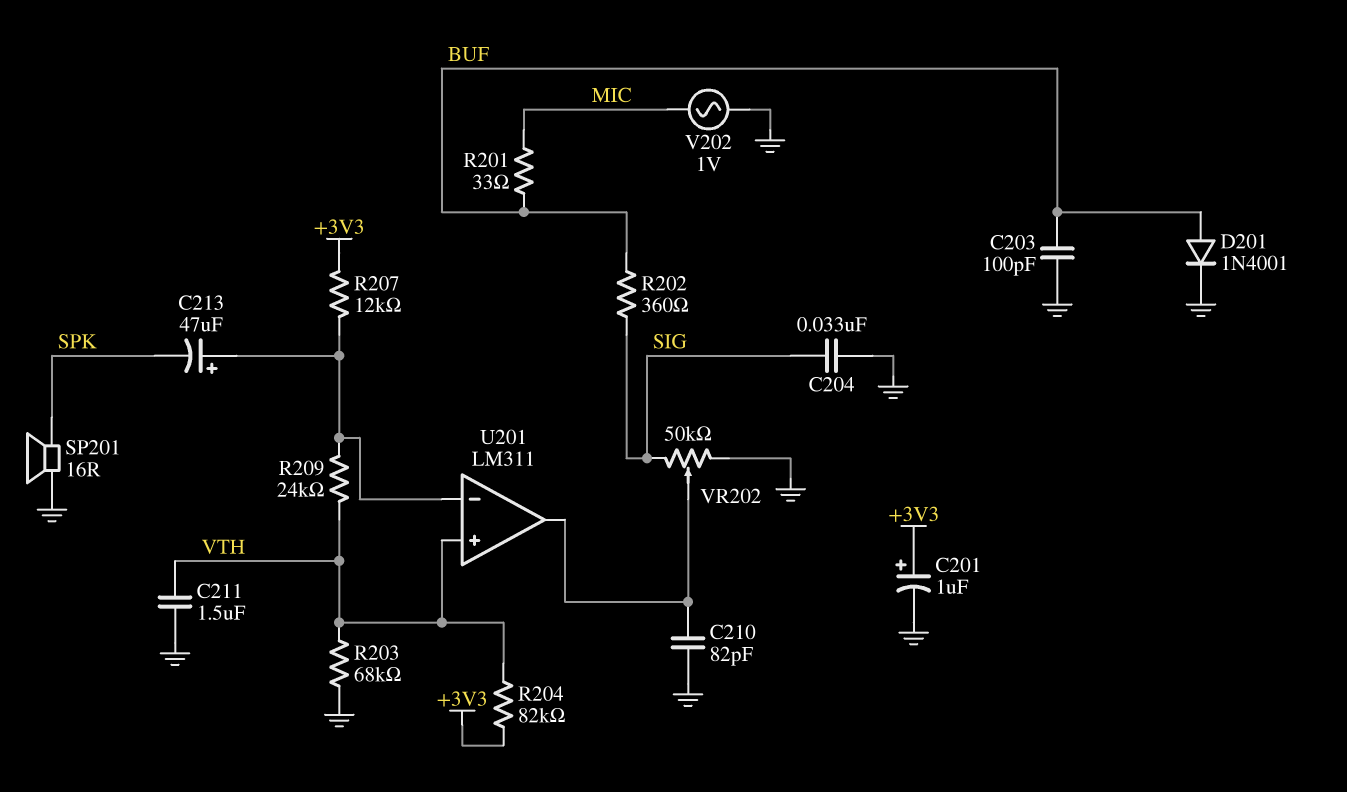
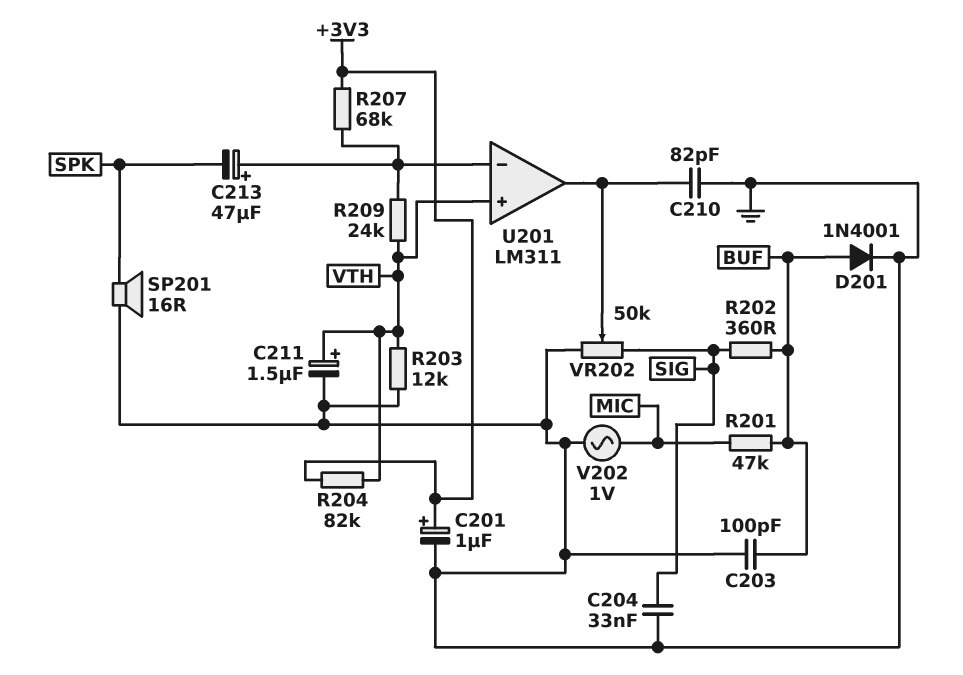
C211: 1.5uF (GND, VTH) -> 1.5uF (plus VTH, minus GND)
R201: 33 (BUF, MIC) -> 47k (BUF, MIC)
R203: 68k (GND, VTH) -> 12k (GND, VTH)
R207: 12k (+3V3, U201/in-) -> 68k (+3V3, U201/in-)

